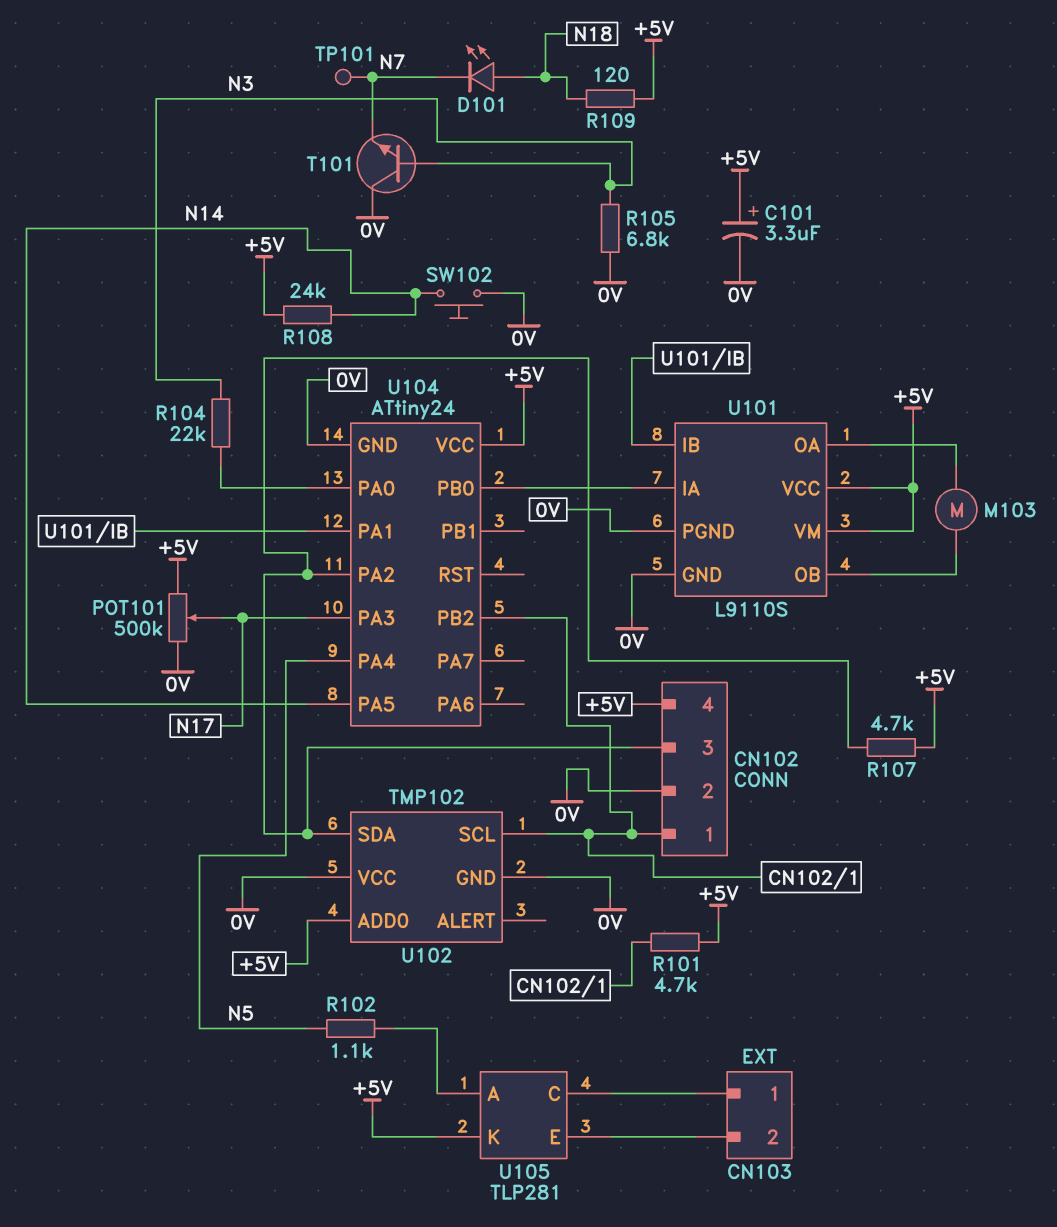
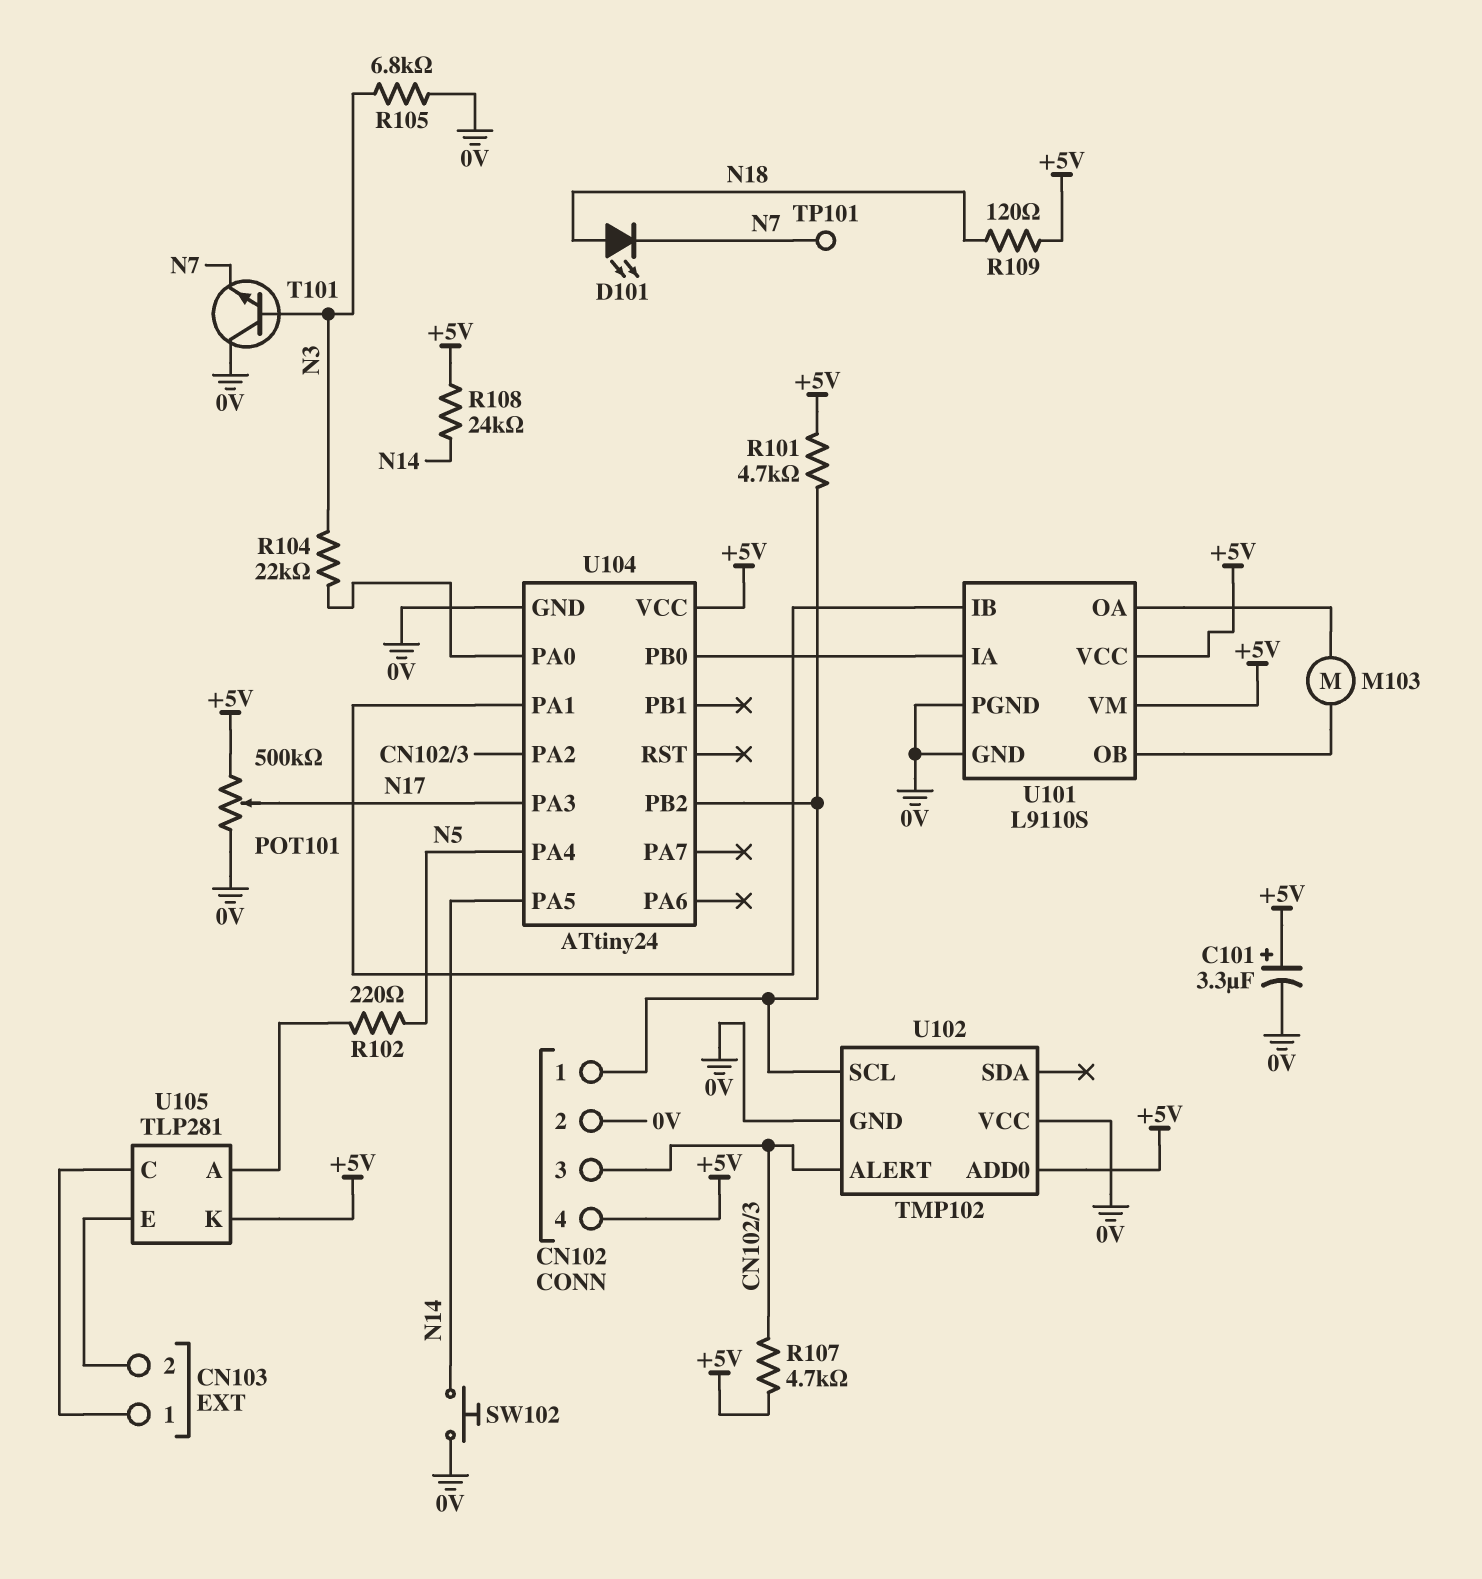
R102: 1.1k (N5, U105/A) -> 220 (N5, U105/A)
U102 pin ALERT: none -> CN102/3
U102 pin SDA: CN102/3 -> none

